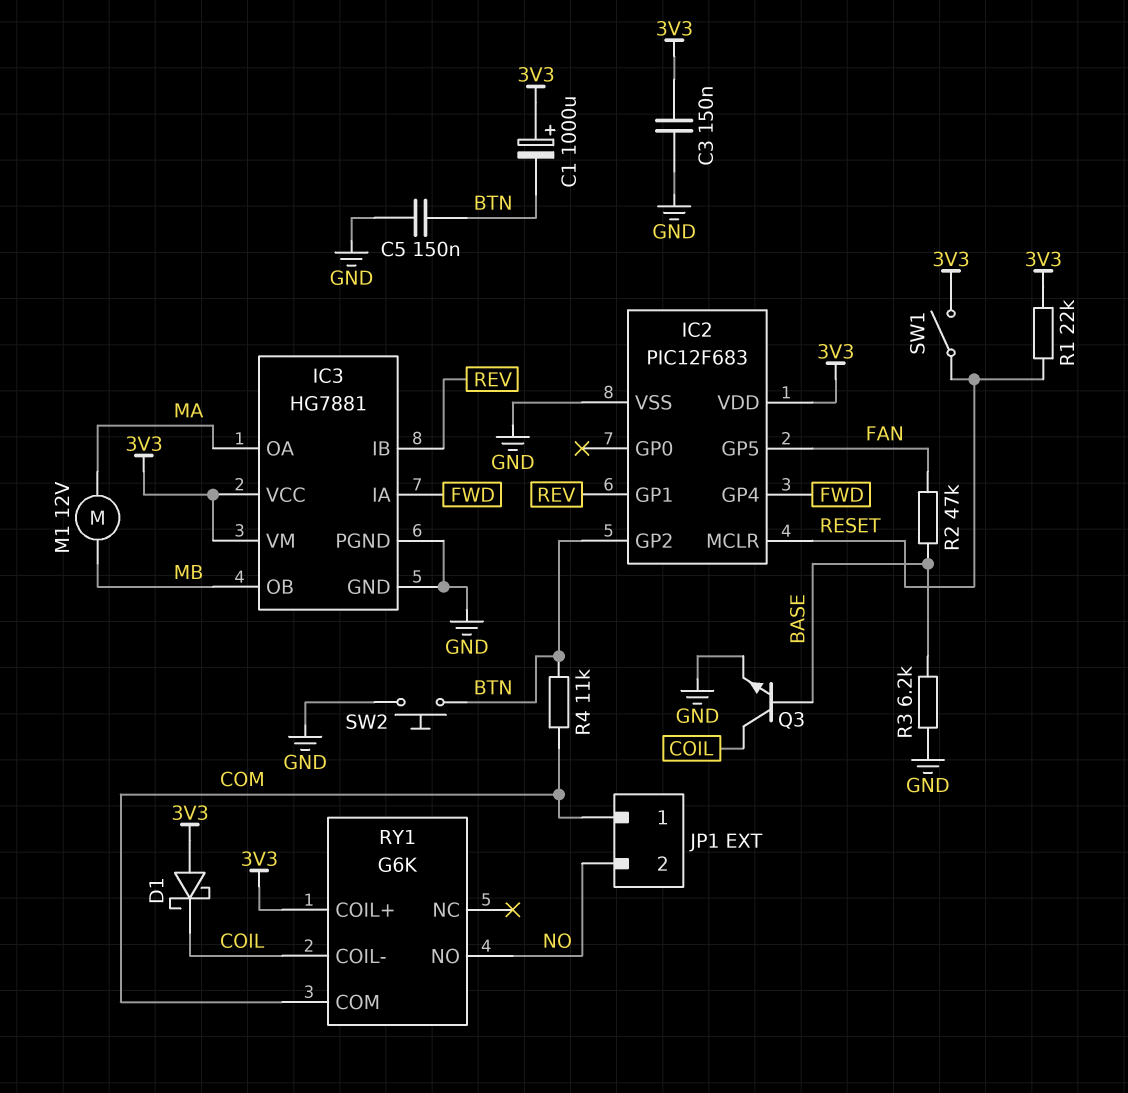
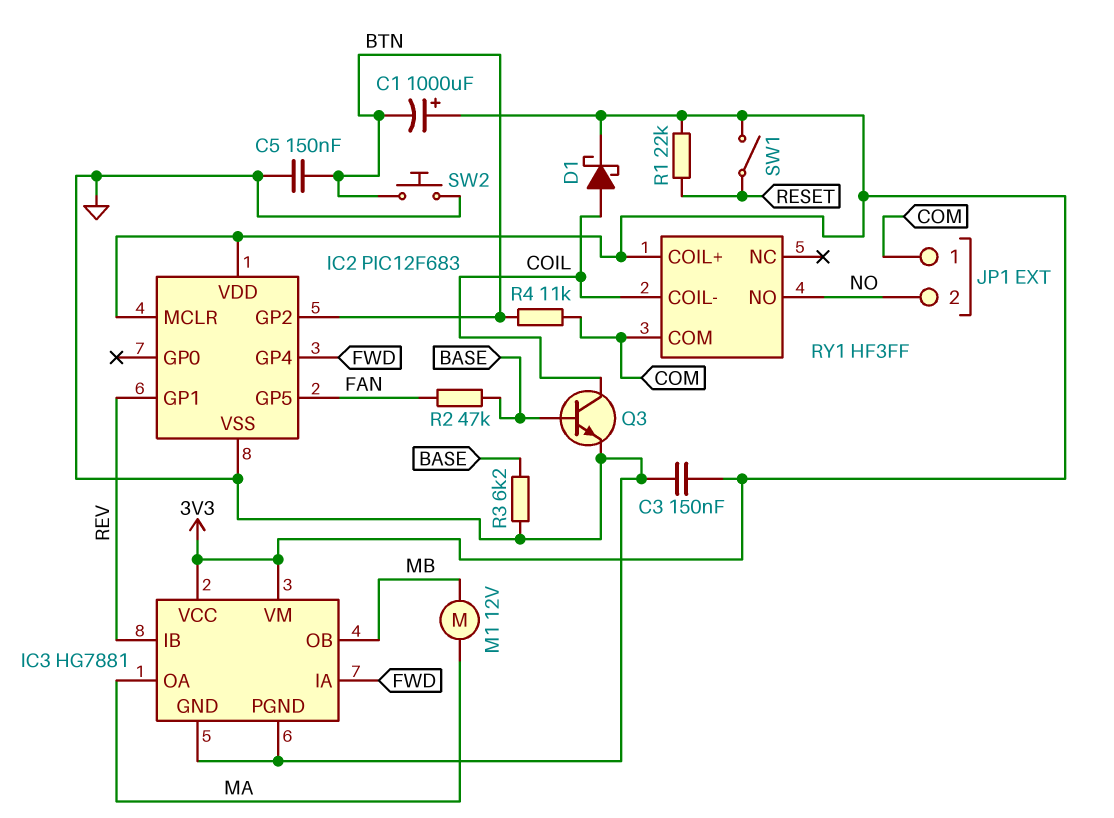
D1: schottky (A 3V3, K COIL) -> schottky (A COIL, K 3V3)
IC2 pin MCLR: RESET -> 3V3
RY1: G6K -> HF3FF

